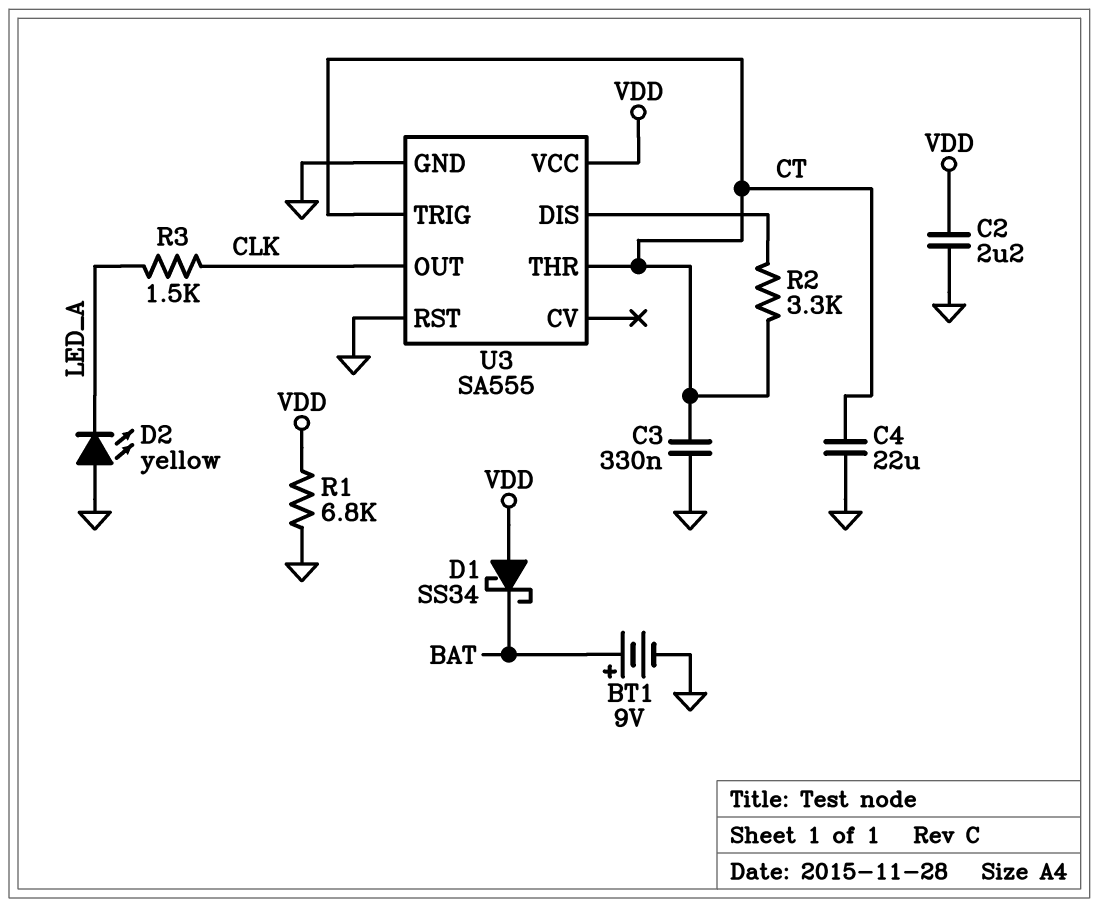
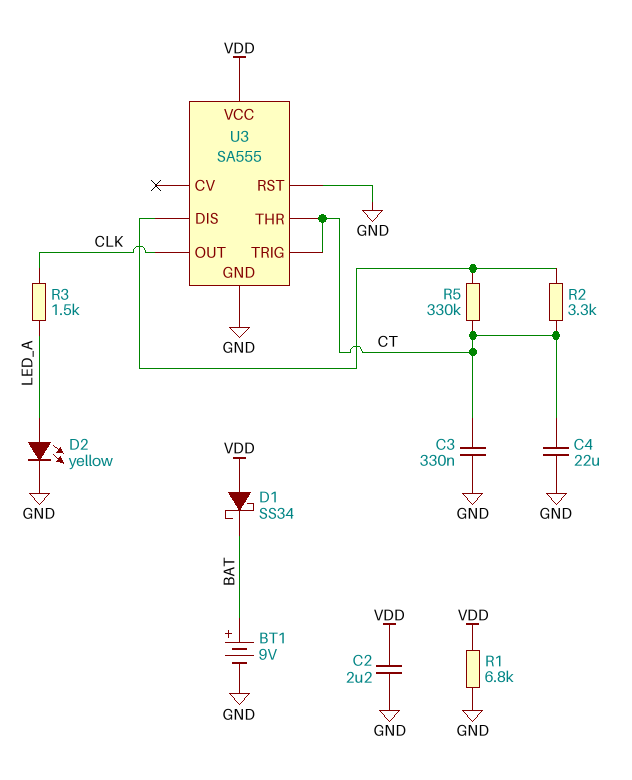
D2: LED yellow (A GND, K LED_A) -> LED yellow (A LED_A, K GND)
R5: none -> 330k (CT, U3/DIS)

